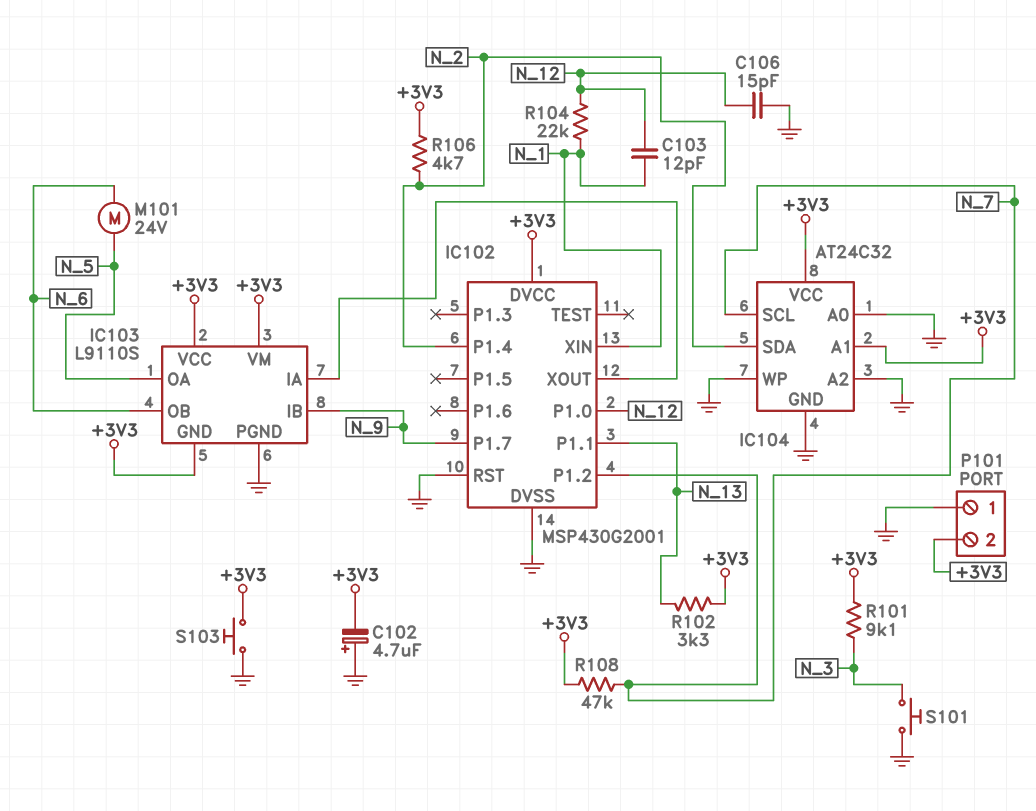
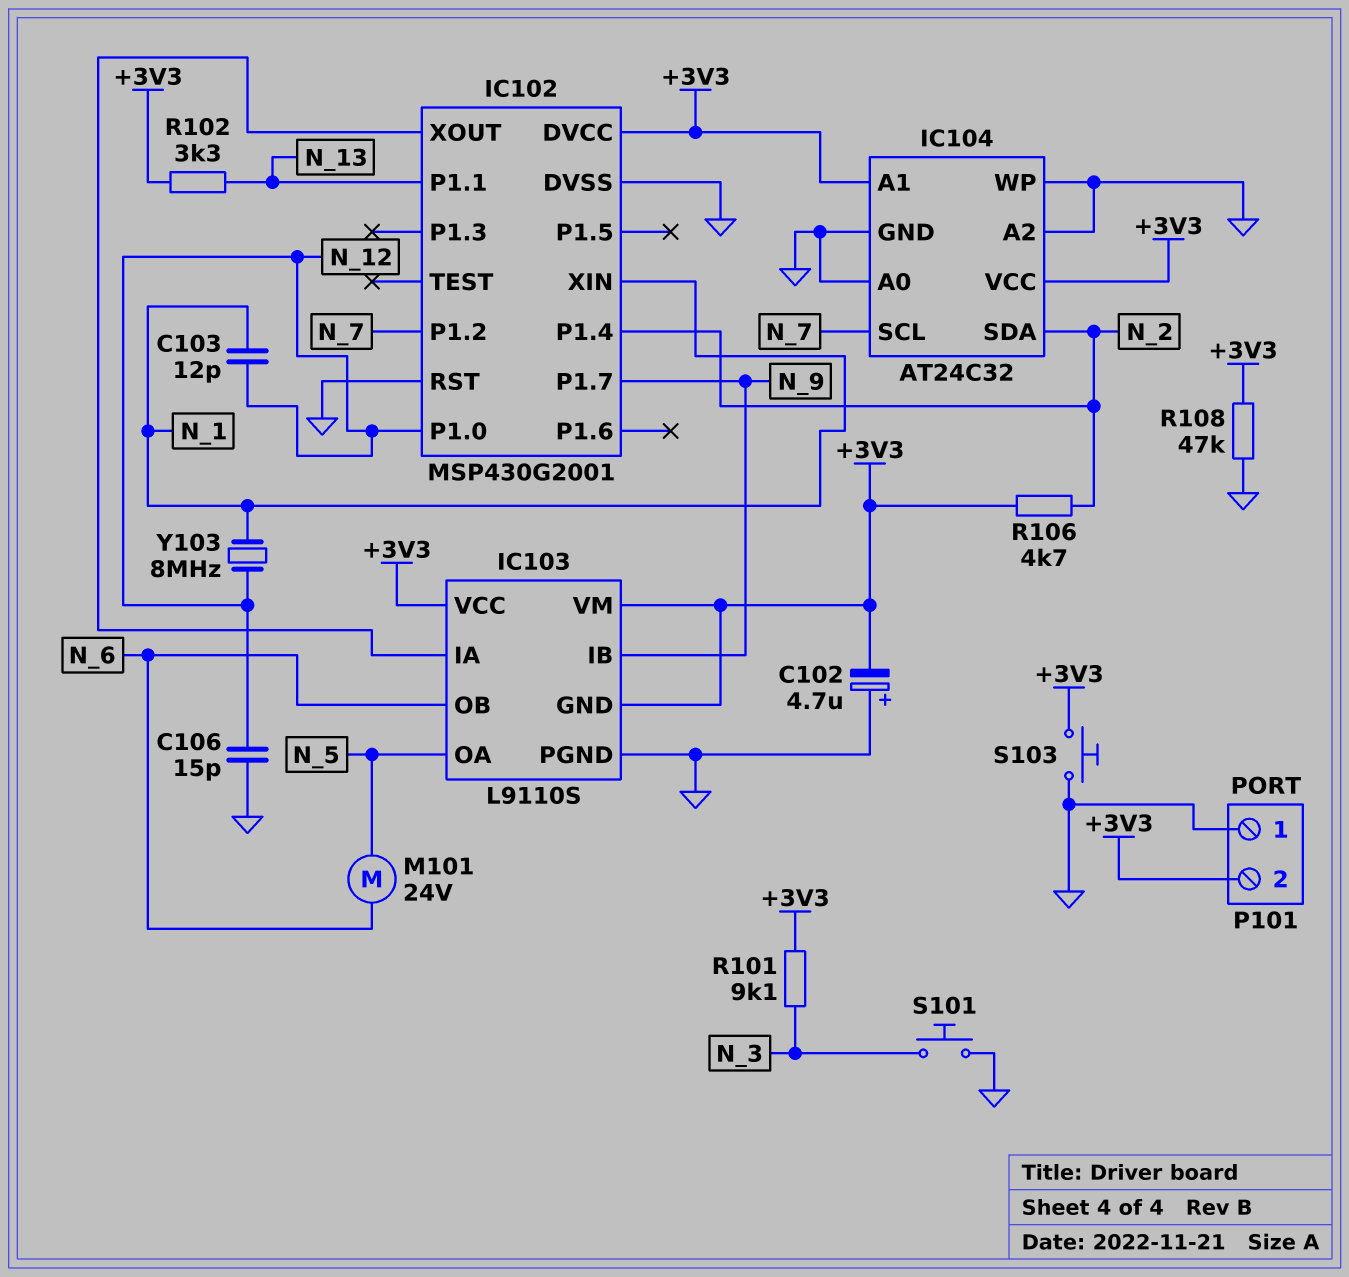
R104: 22k (N_1, N_12) -> none
R108: 47k (+3V3, N_7) -> 47k (+3V3, GND)
Y103: none -> 8MHz (N_1, N_12)

